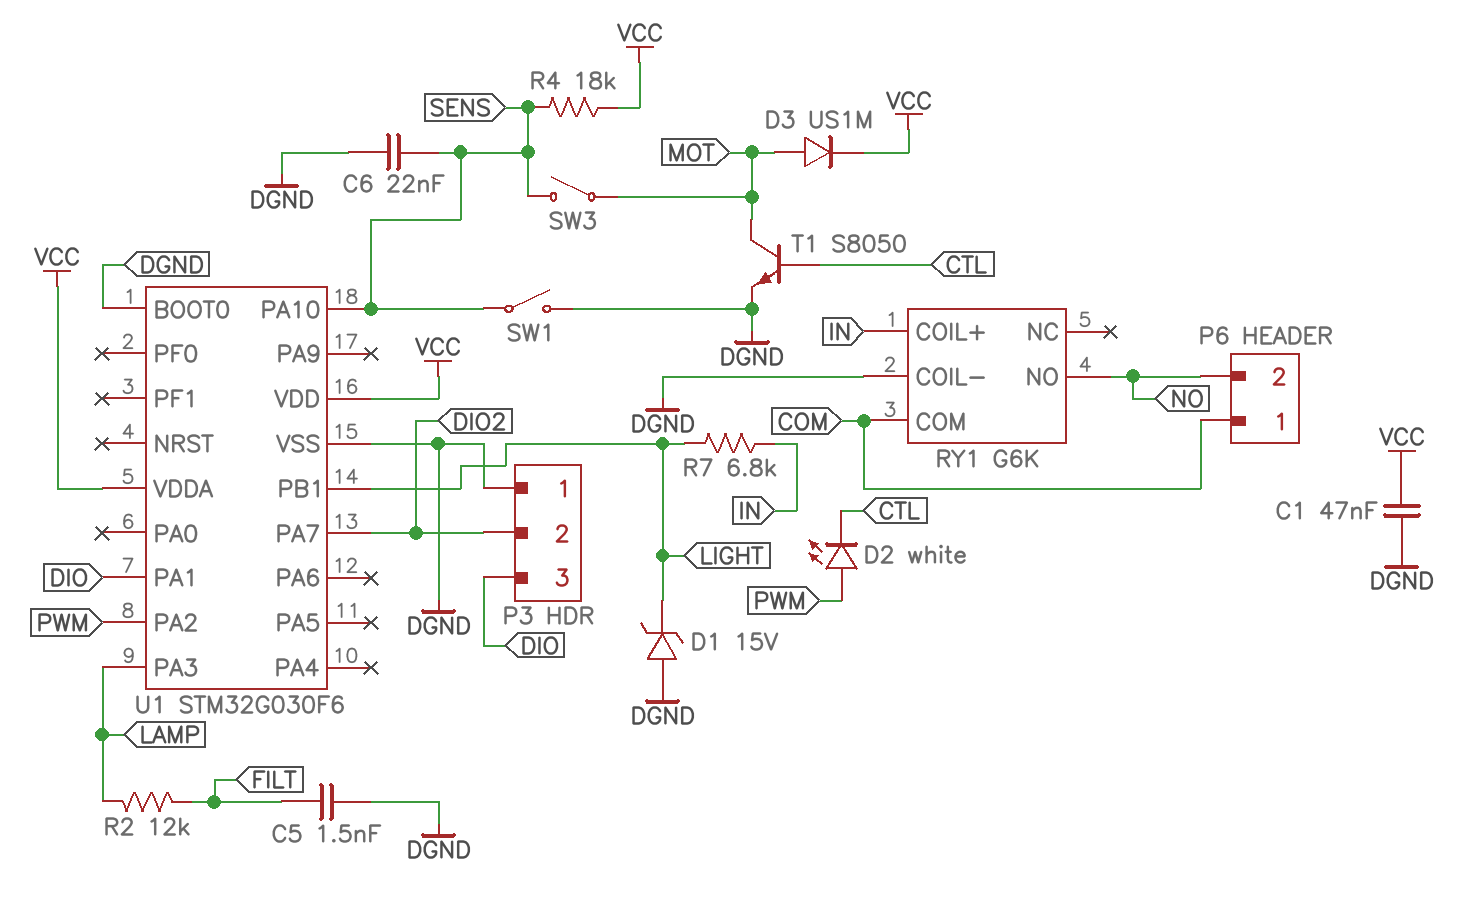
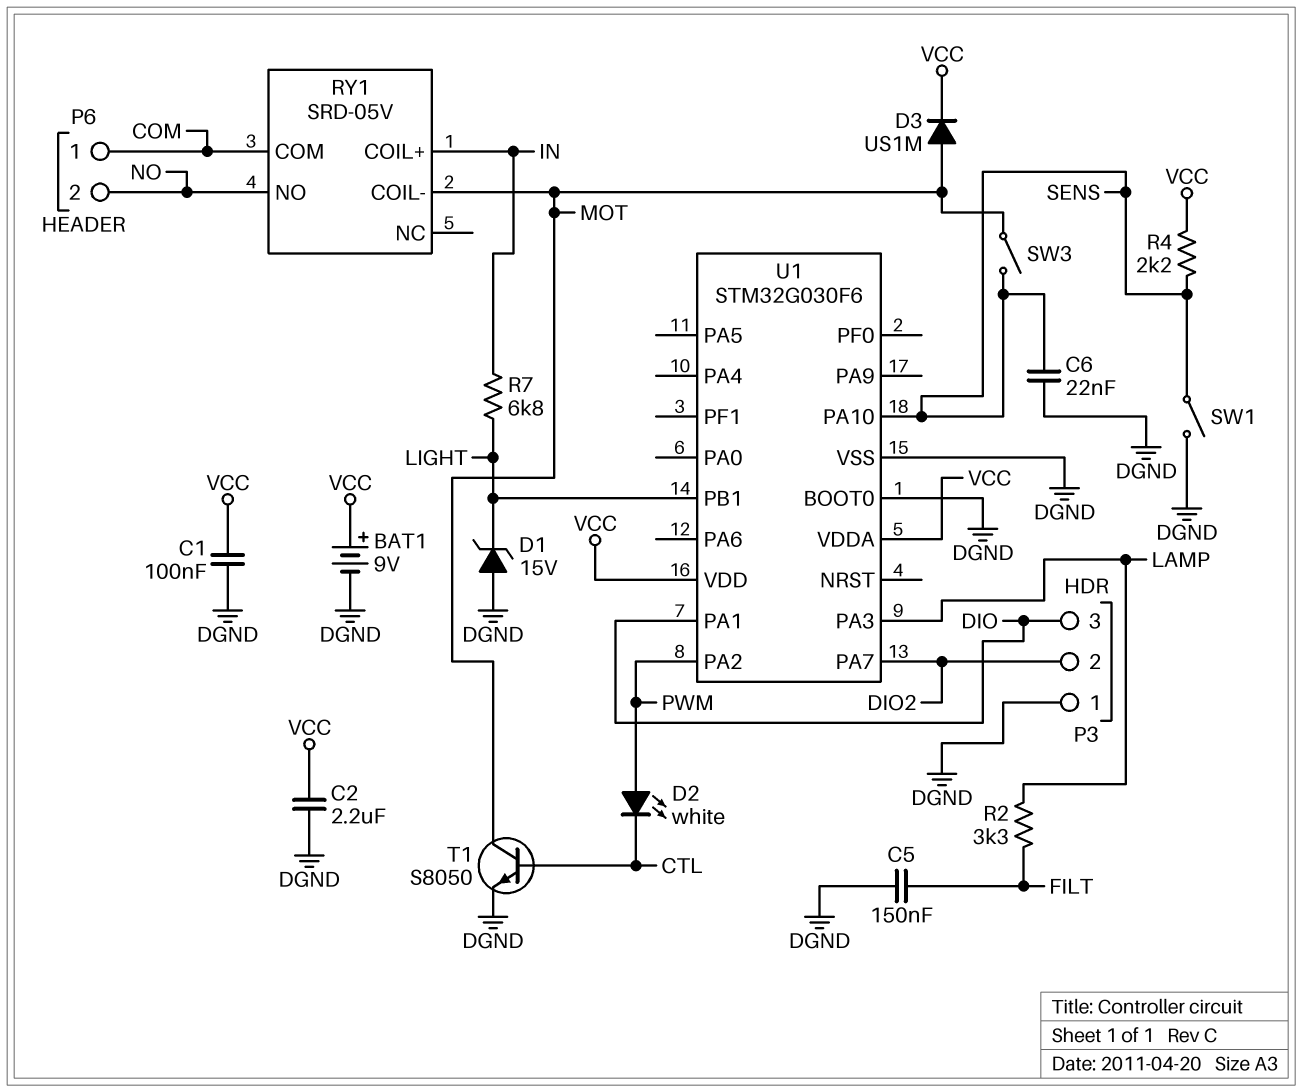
BAT1: none -> 9V (plus VCC, minus DGND)
C1: 47nF (DGND, VCC) -> 100nF (DGND, VCC)
C2: none -> 2.2uF (DGND, VCC)
C5: 1.5nF (DGND, FILT) -> 150nF (DGND, FILT)
R2: 12k (FILT, LAMP) -> 3.3k (FILT, LAMP)
R4: 18k (SENS, VCC) -> 2.2k (SENS, VCC)
RY1: G6K -> SRD-05V
RY1 pin COIL-: DGND -> MOT

